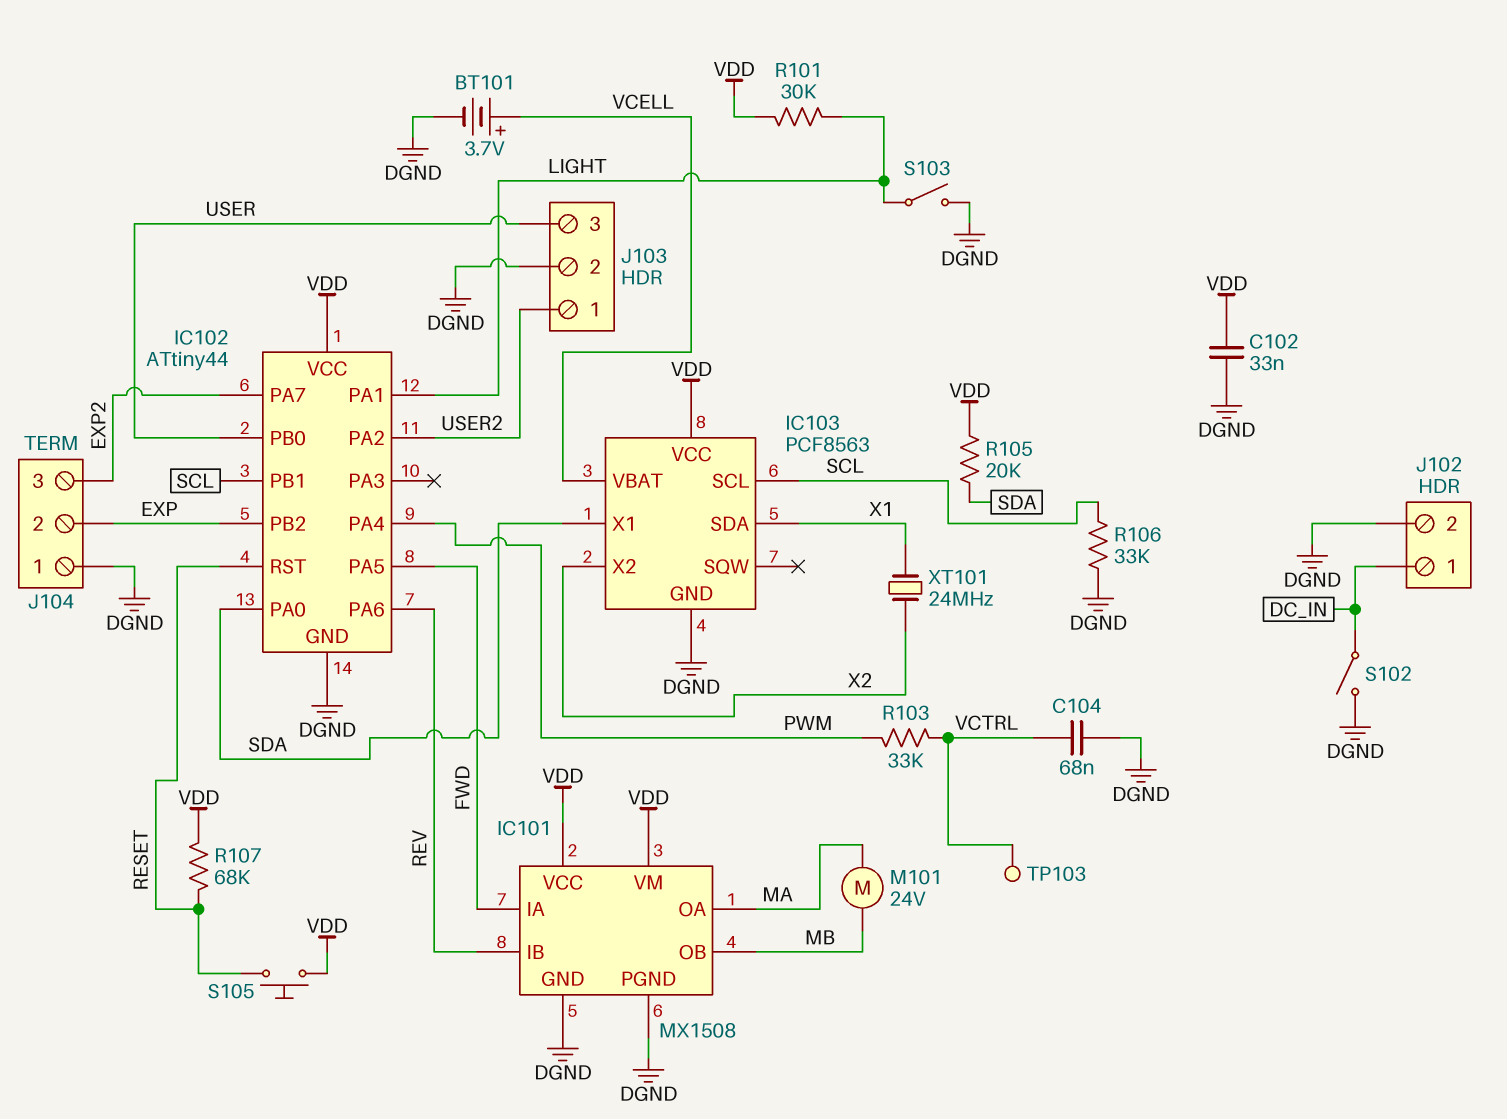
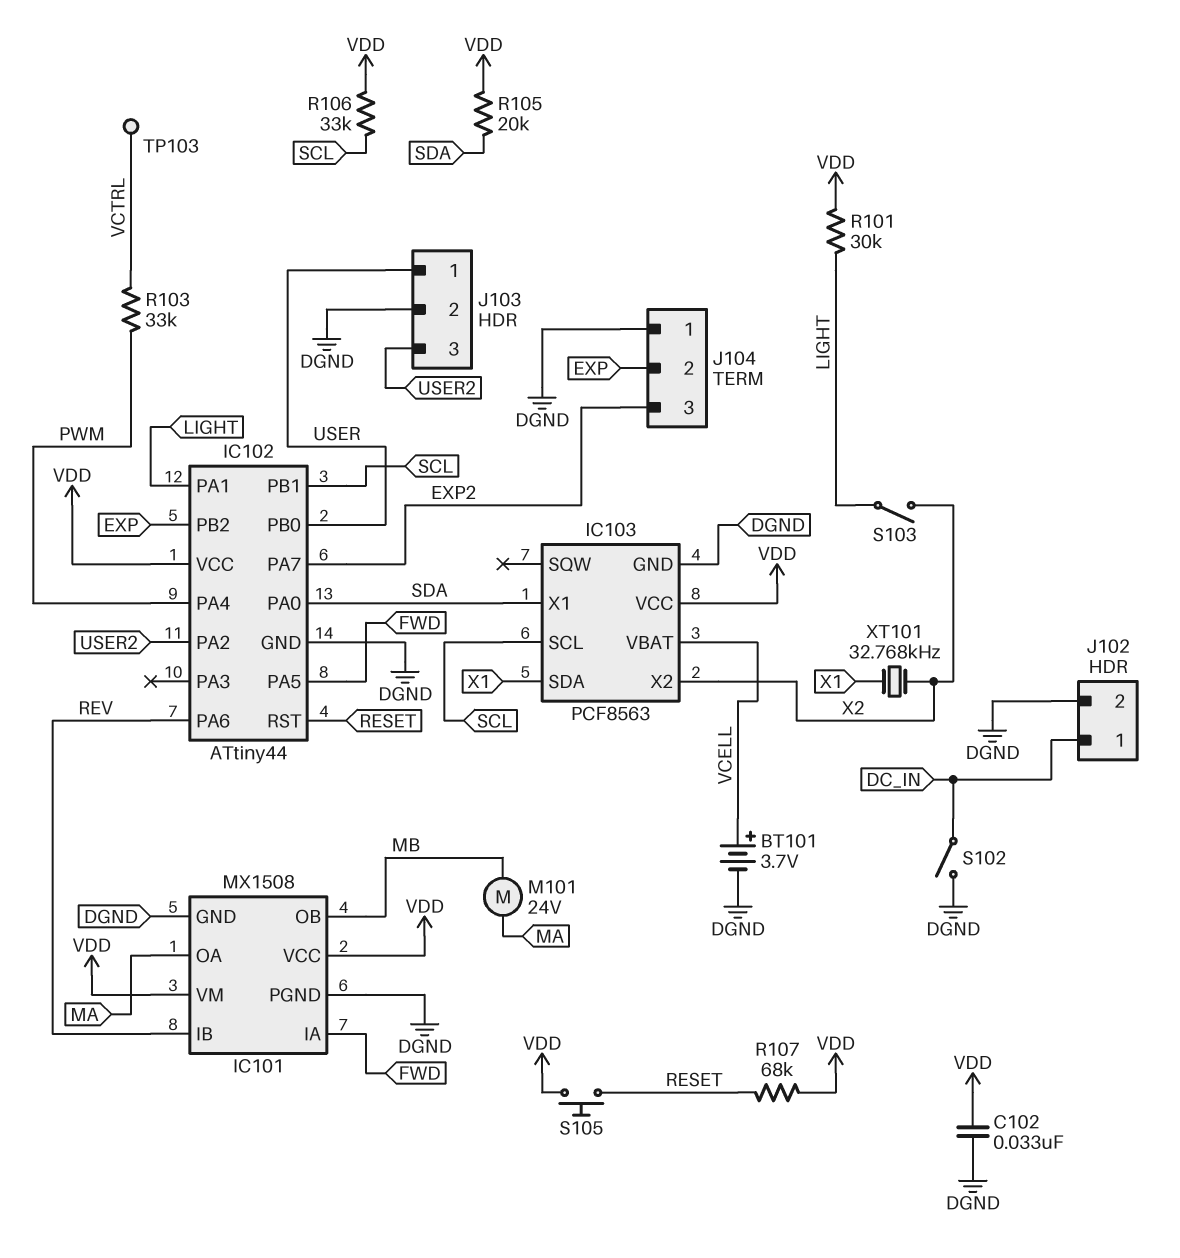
C104: 68nF (DGND, VCTRL) -> none
J103 pin 1: USER2 -> USER
J103 pin 3: USER -> USER2
R106: 33k (DGND, SCL) -> 33k (SCL, VDD)
S103: switch (DGND, LIGHT) -> switch (LIGHT, X2)
XT101: 24MHz (X1, X2) -> 32.768kHz (X1, X2)

